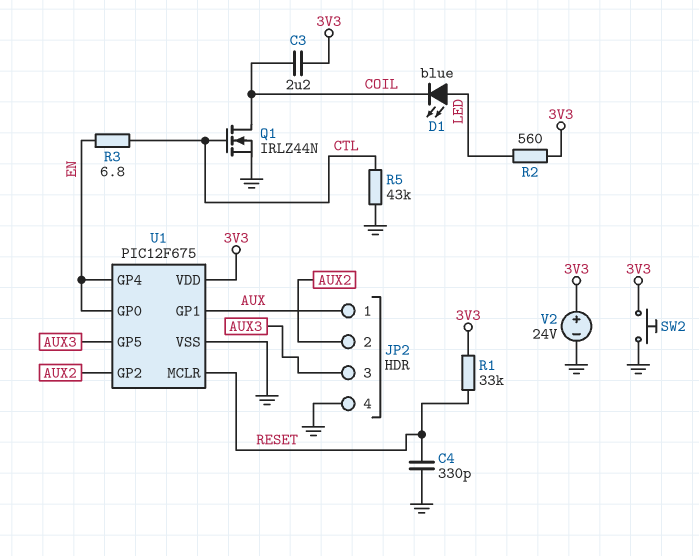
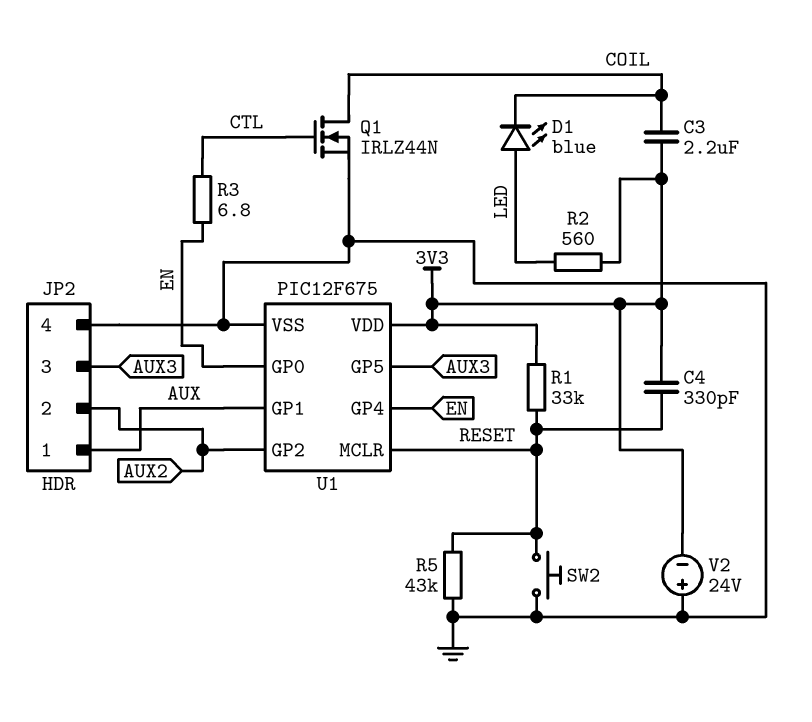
C4: 330pF (GND, RESET) -> 330pF (3V3, RESET)
R5: 43k (CTL, GND) -> 43k (GND, RESET)
SW2: button (3V3, GND) -> button (GND, RESET)
V2: 24V (plus 3V3, minus GND) -> 24V (plus GND, minus 3V3)

